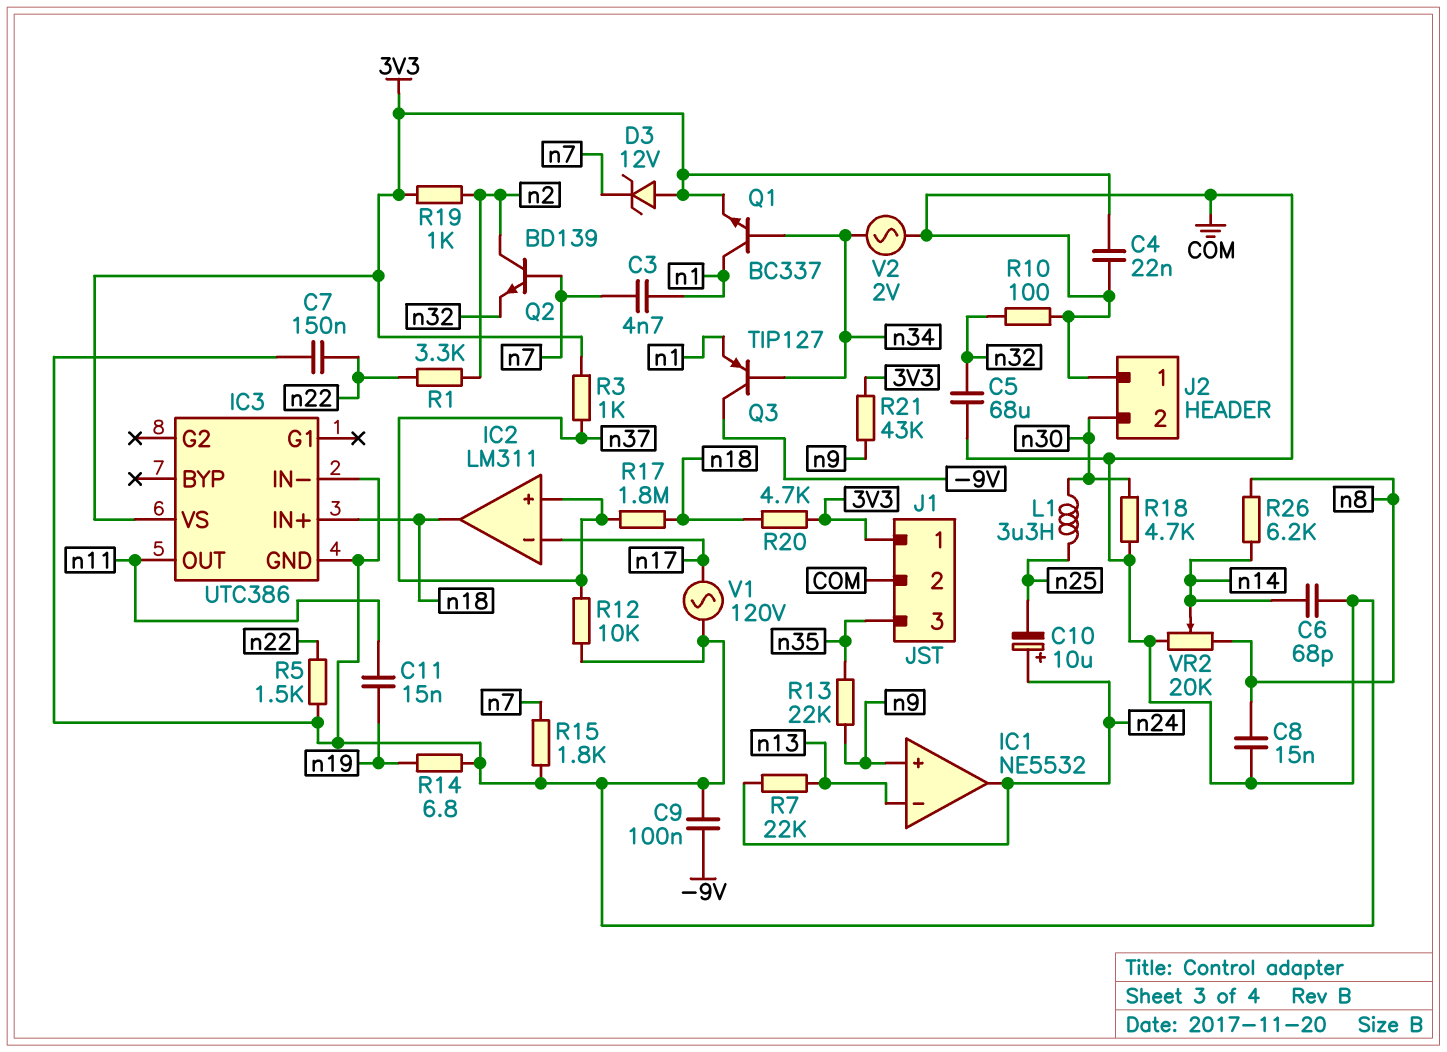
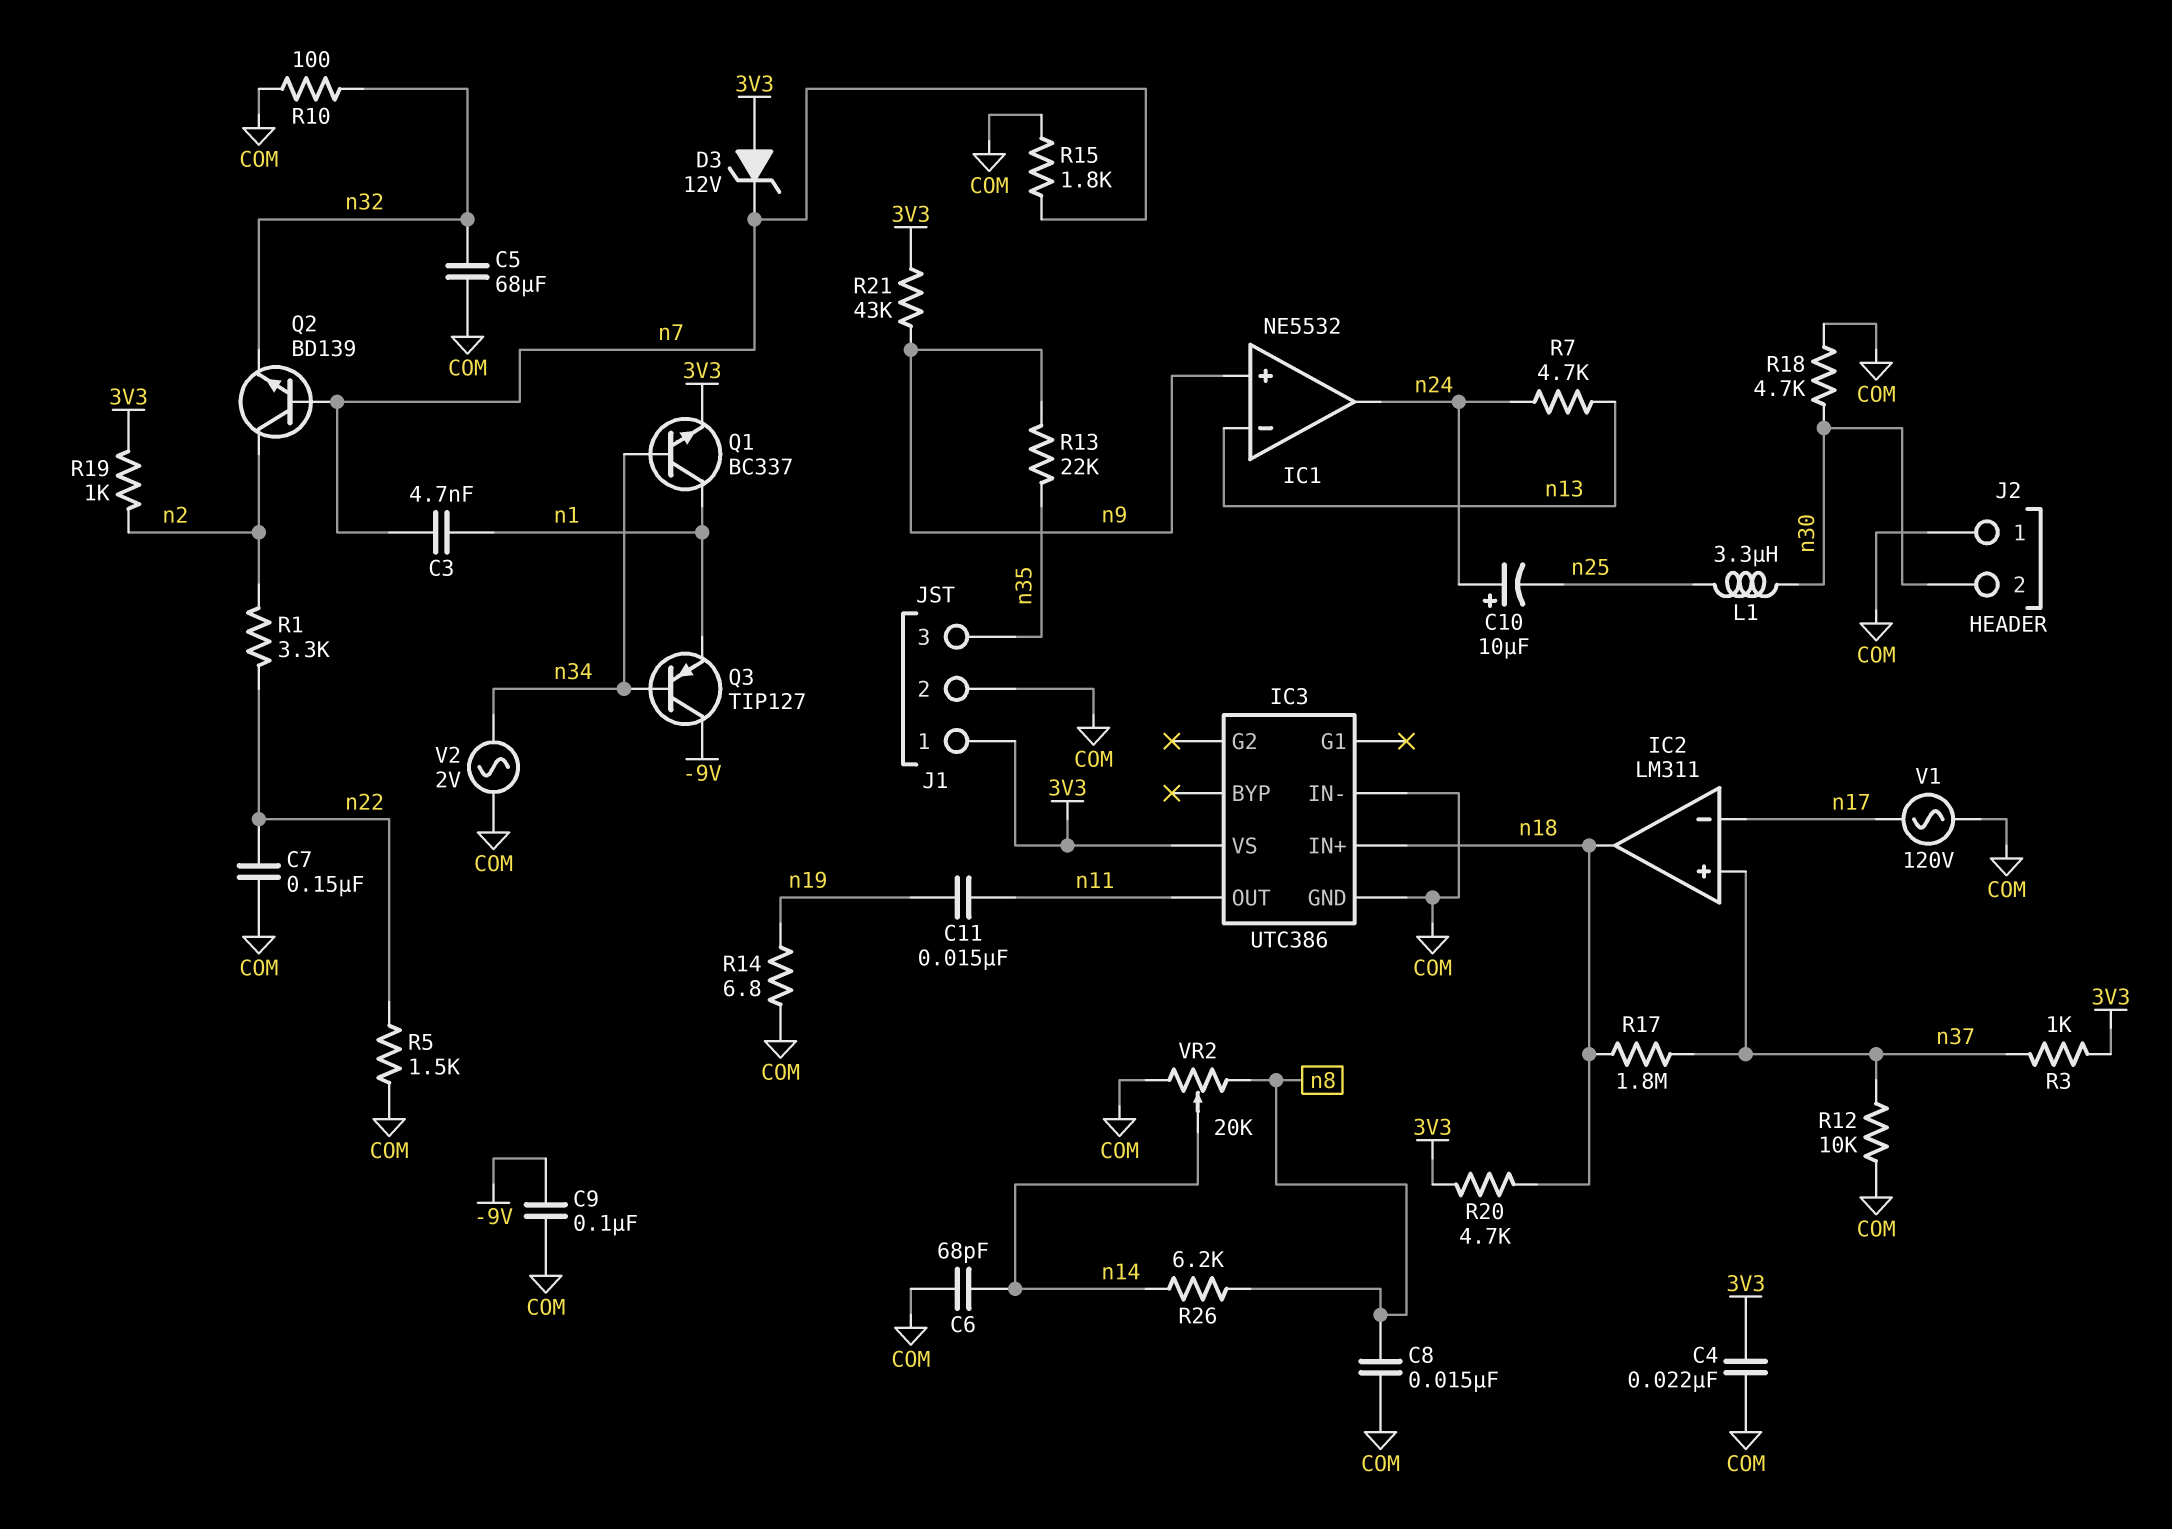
R7: 22k (n13, n24) -> 4.7k (n13, n24)

